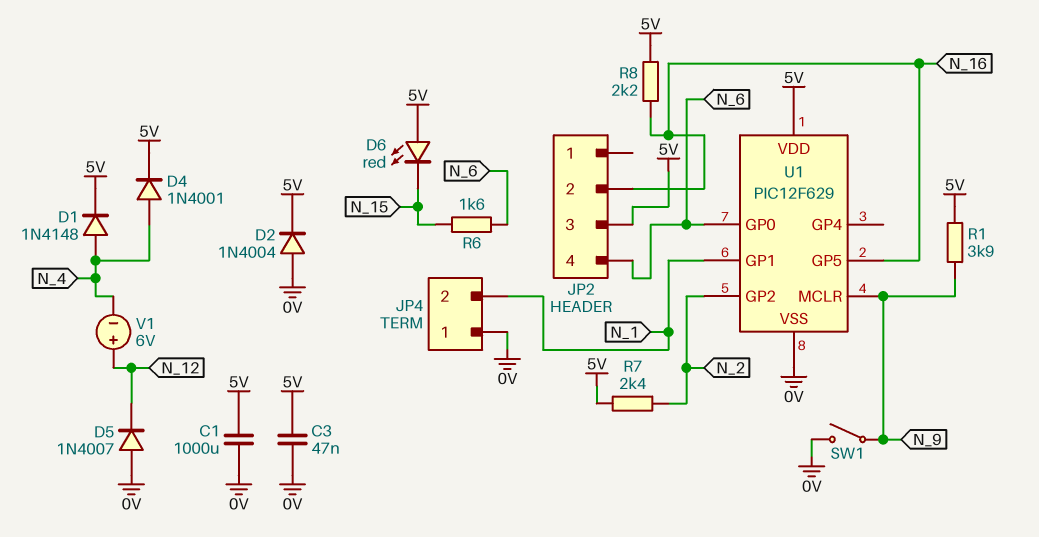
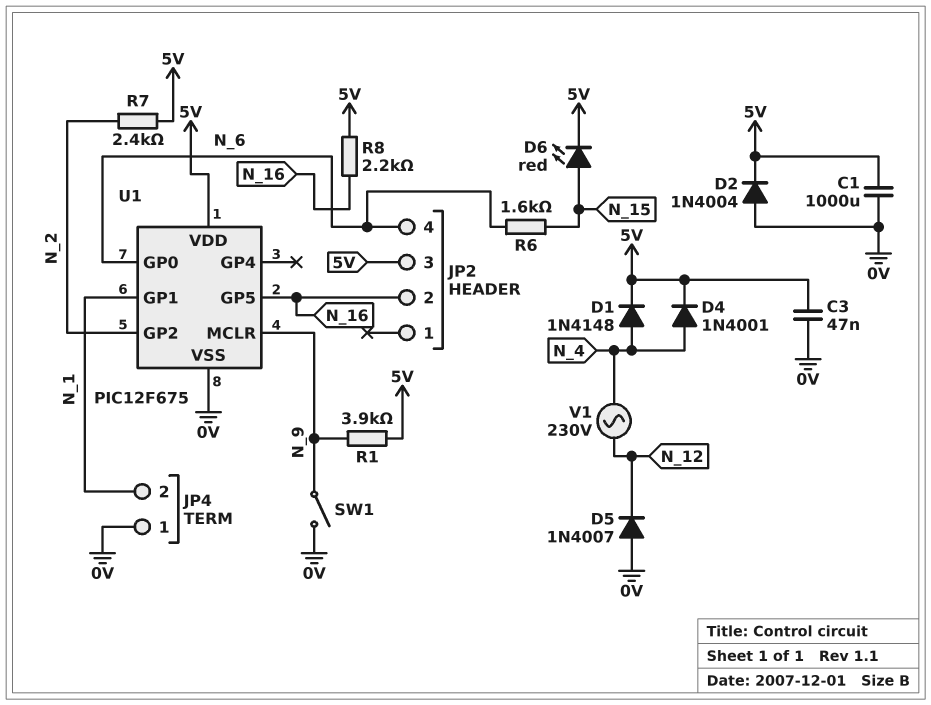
D6: LED red (A 5V, K N_15) -> LED red (A N_15, K 5V)
U1: PIC12F629 -> PIC12F675
V1: 6V (plus N_12, minus N_4) -> AC 230V (N_4, N_12)

